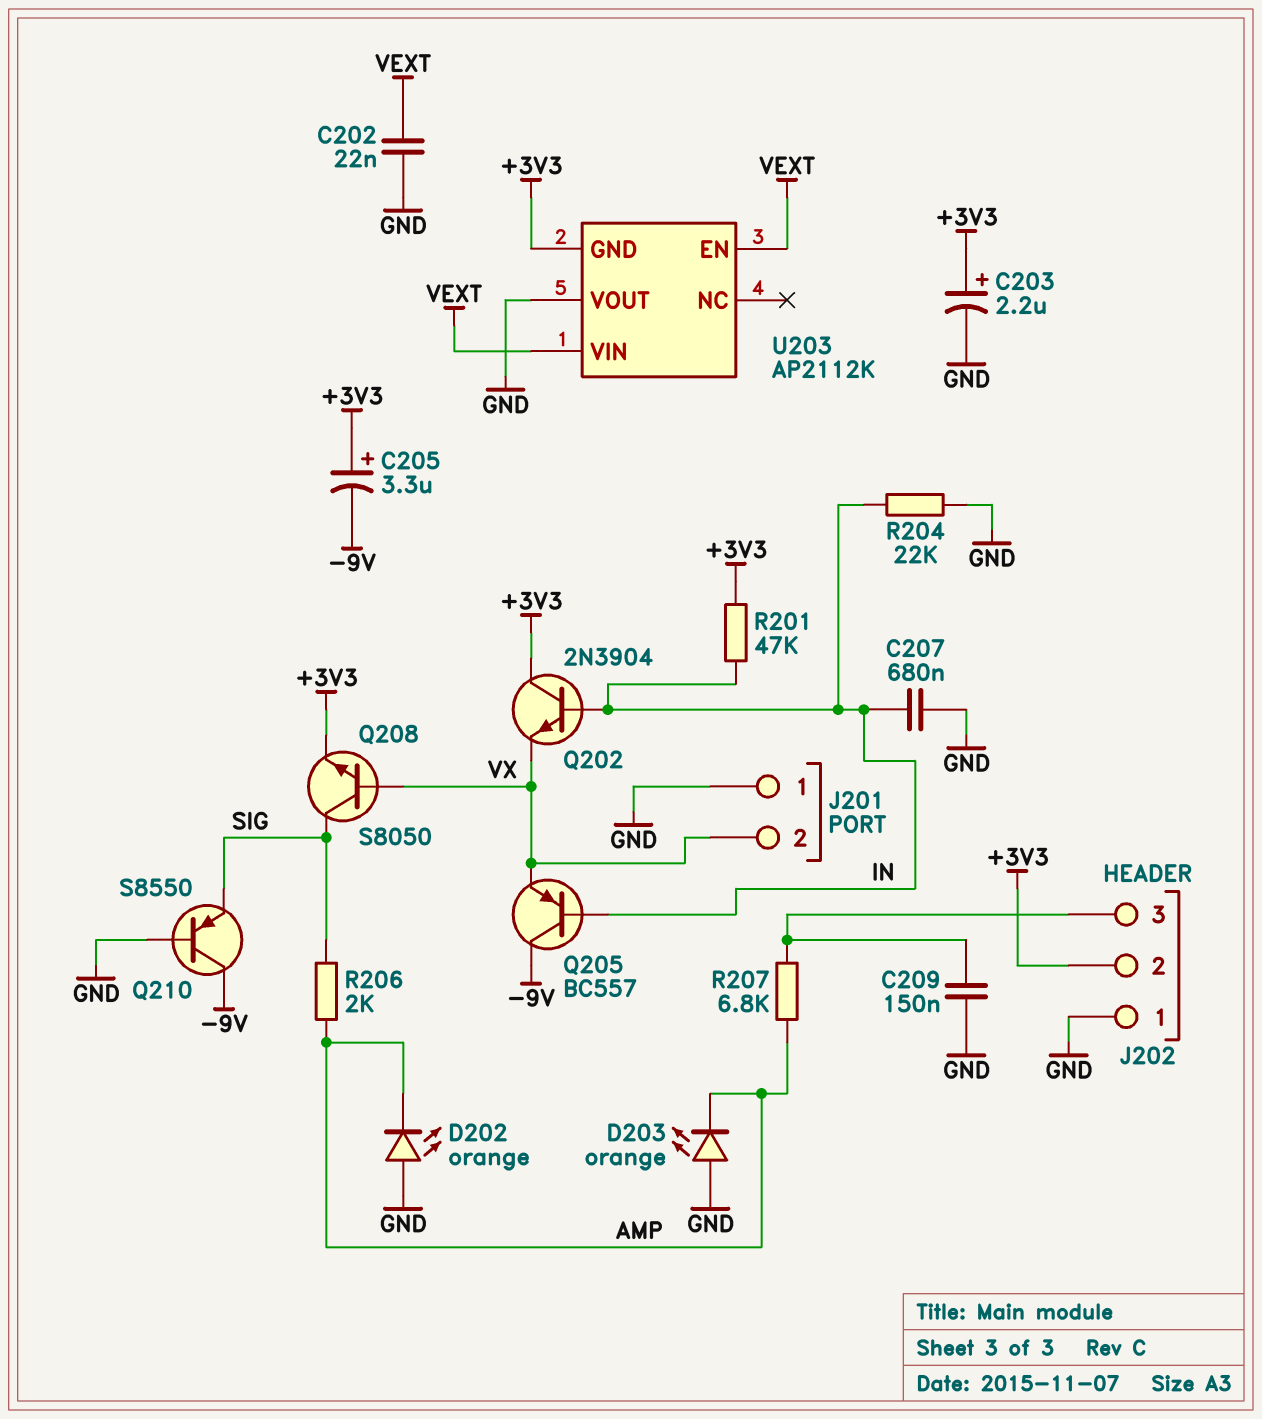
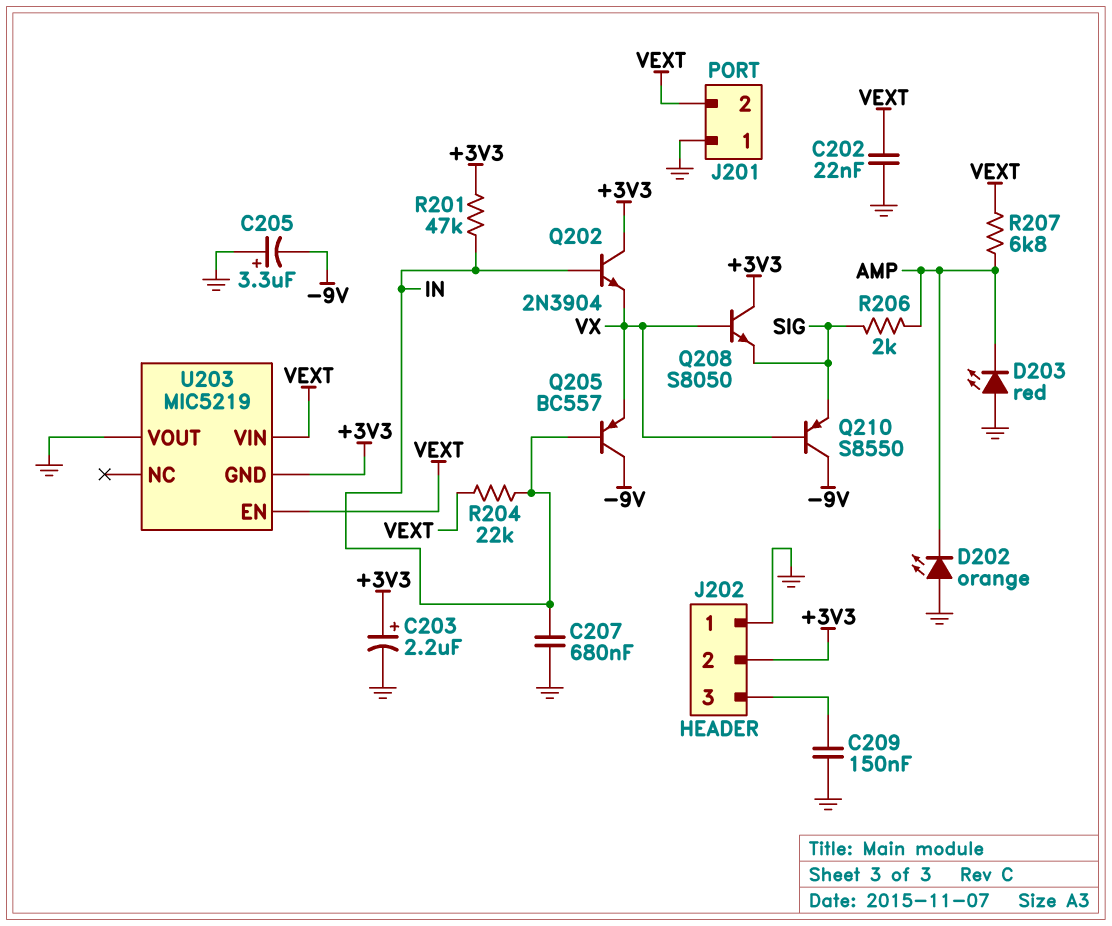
C205: 3.3uF (plus +3V3, minus -9V) -> 3.3uF (plus GND, minus -9V)
D203: LED orange (A GND, K AMP) -> LED red (A GND, K AMP)
J201 pin 2: VX -> VEXT
Q208: NPN S8050 (B VX, C SIG, E +3V3) -> NPN S8050 (B VX, C +3V3, E SIG)
Q210: PNP S8550 (B GND, C -9V, E SIG) -> PNP S8550 (B VX, C -9V, E SIG)
R204: 22k (GND, IN) -> 22k (IN, VEXT)
R207: 6.8k (AMP, J202/3) -> 6.8k (AMP, VEXT)
U203: AP2112K -> MIC5219

